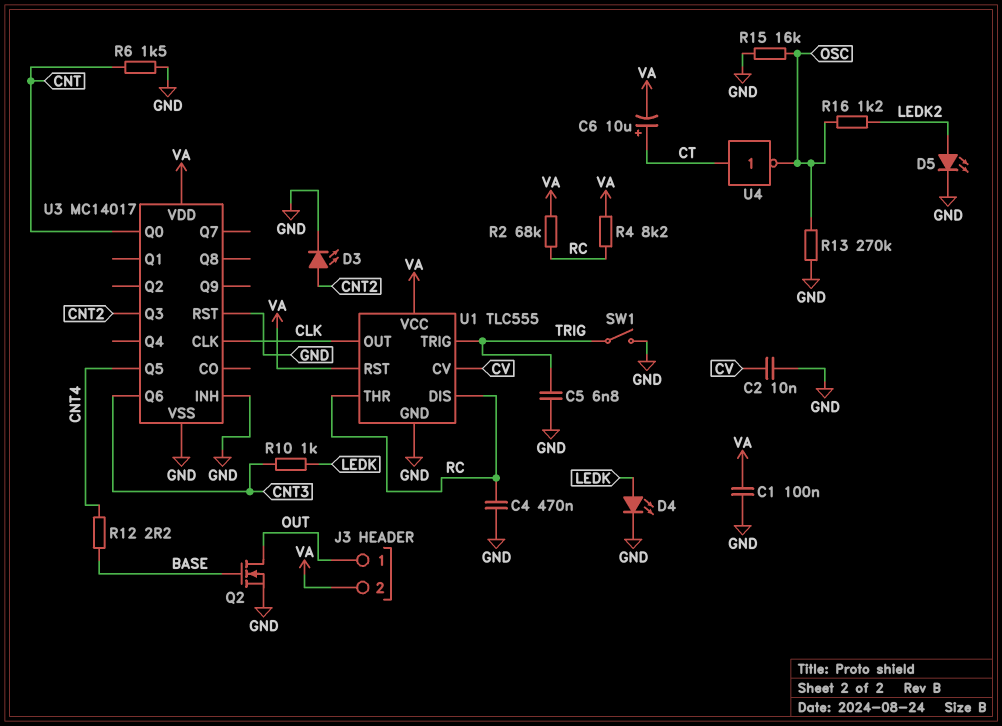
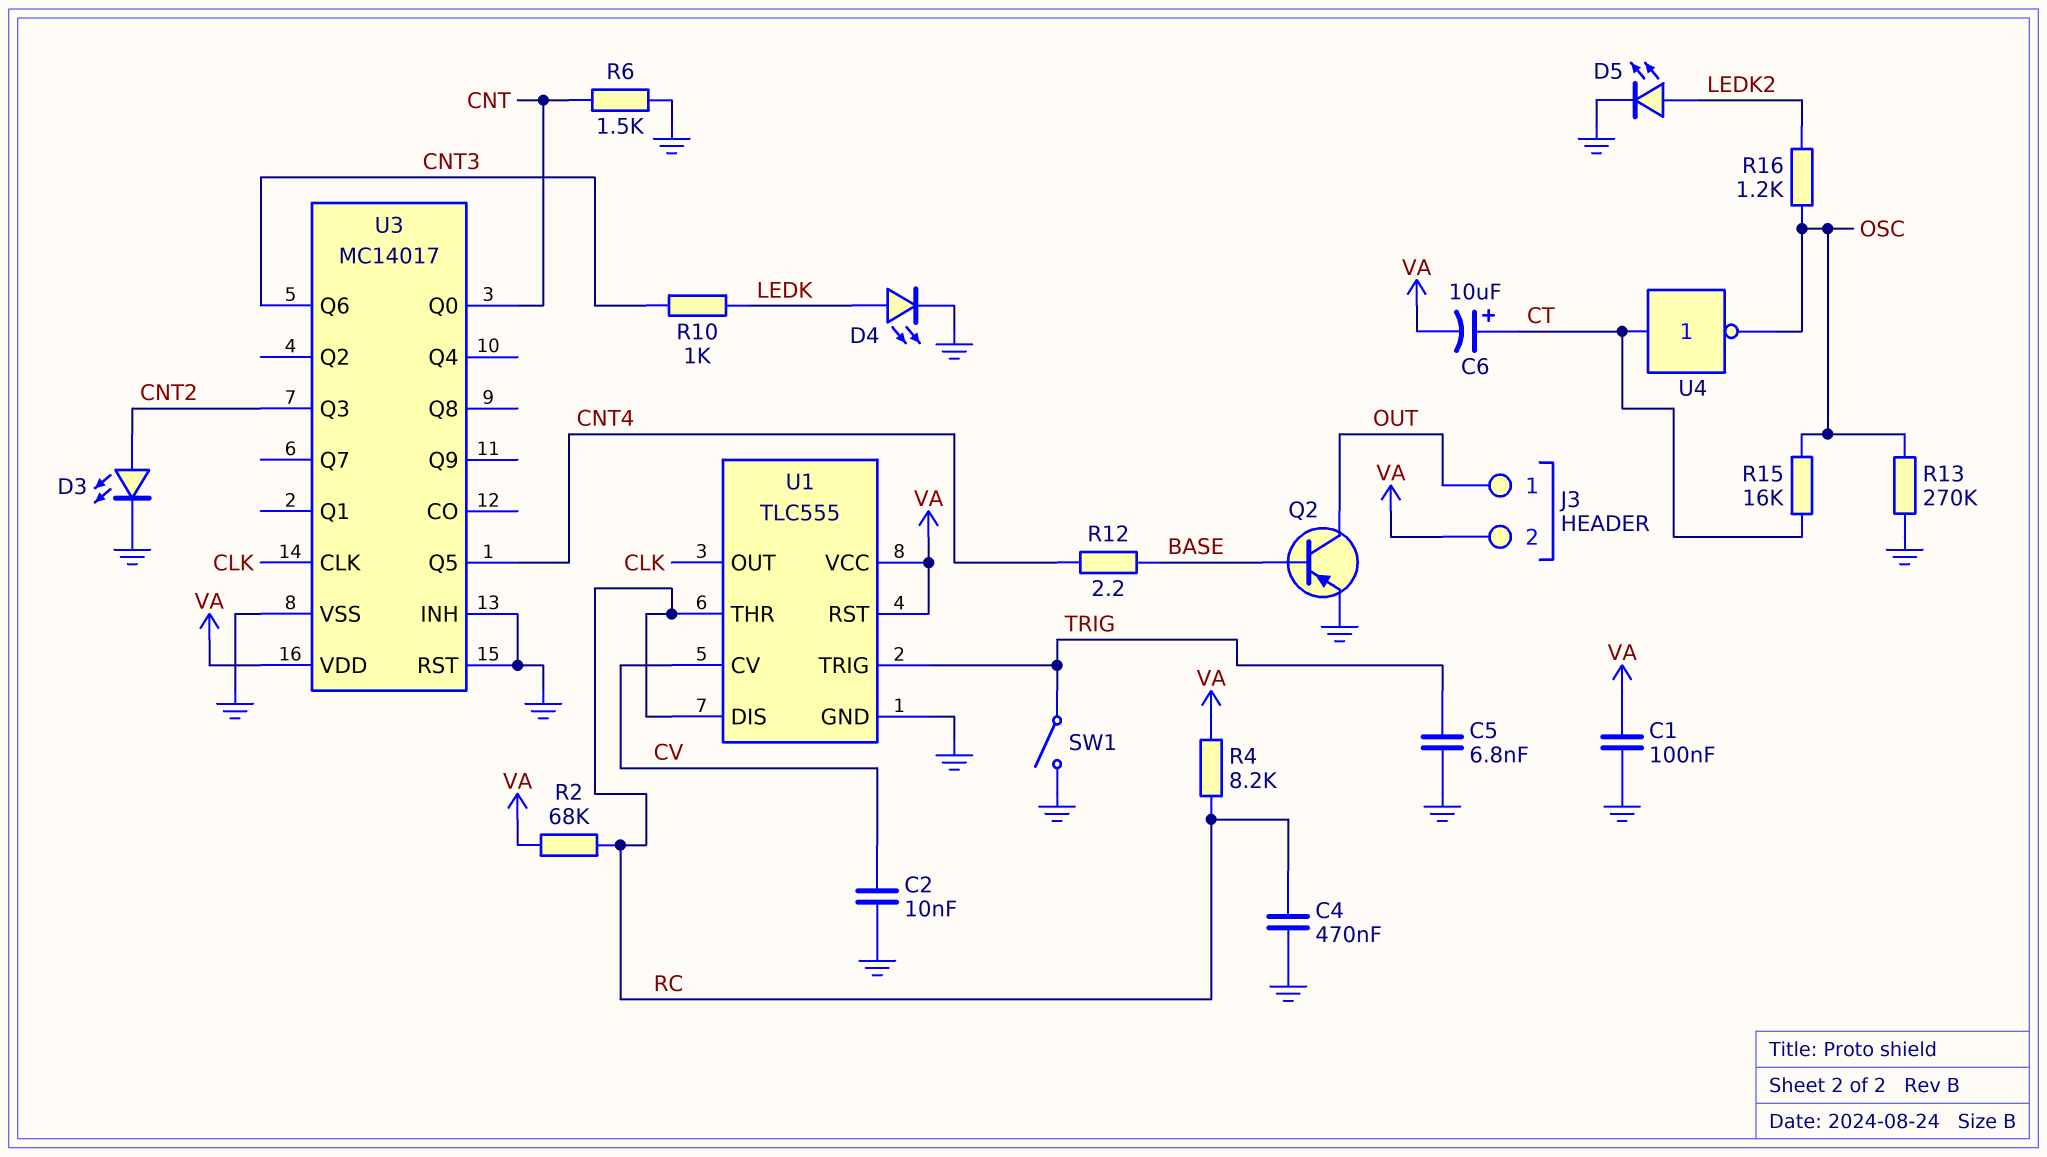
Q2: NMOS (G BASE, D OUT, S GND) -> PNP (B BASE, C OUT, E GND)
R15: 16k (GND, OSC) -> 16k (CT, OSC)

